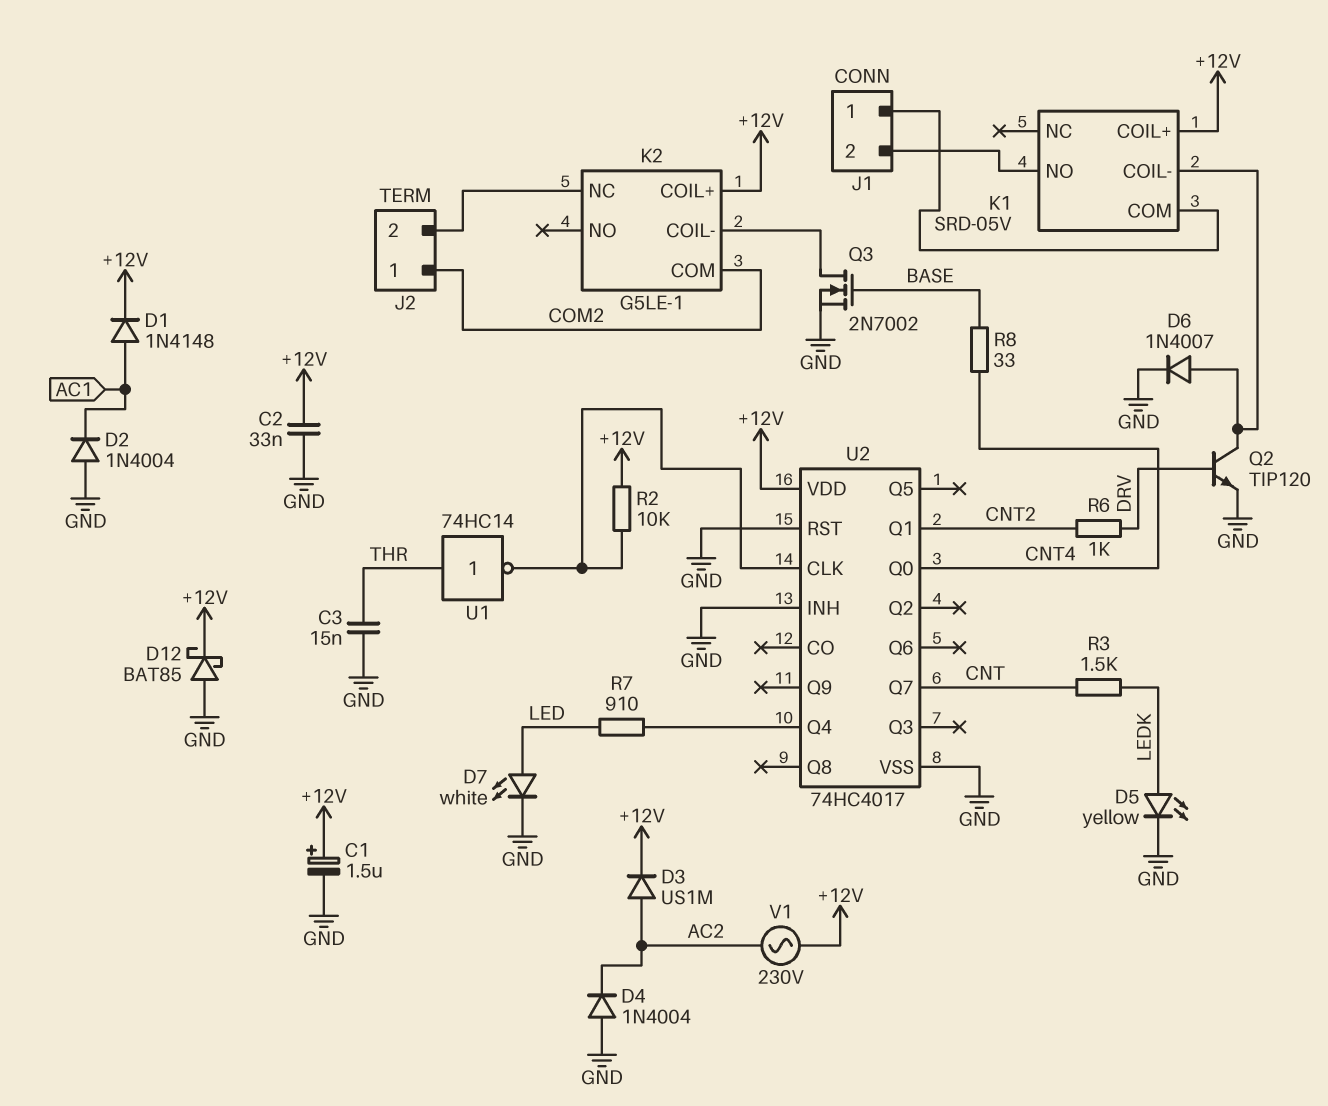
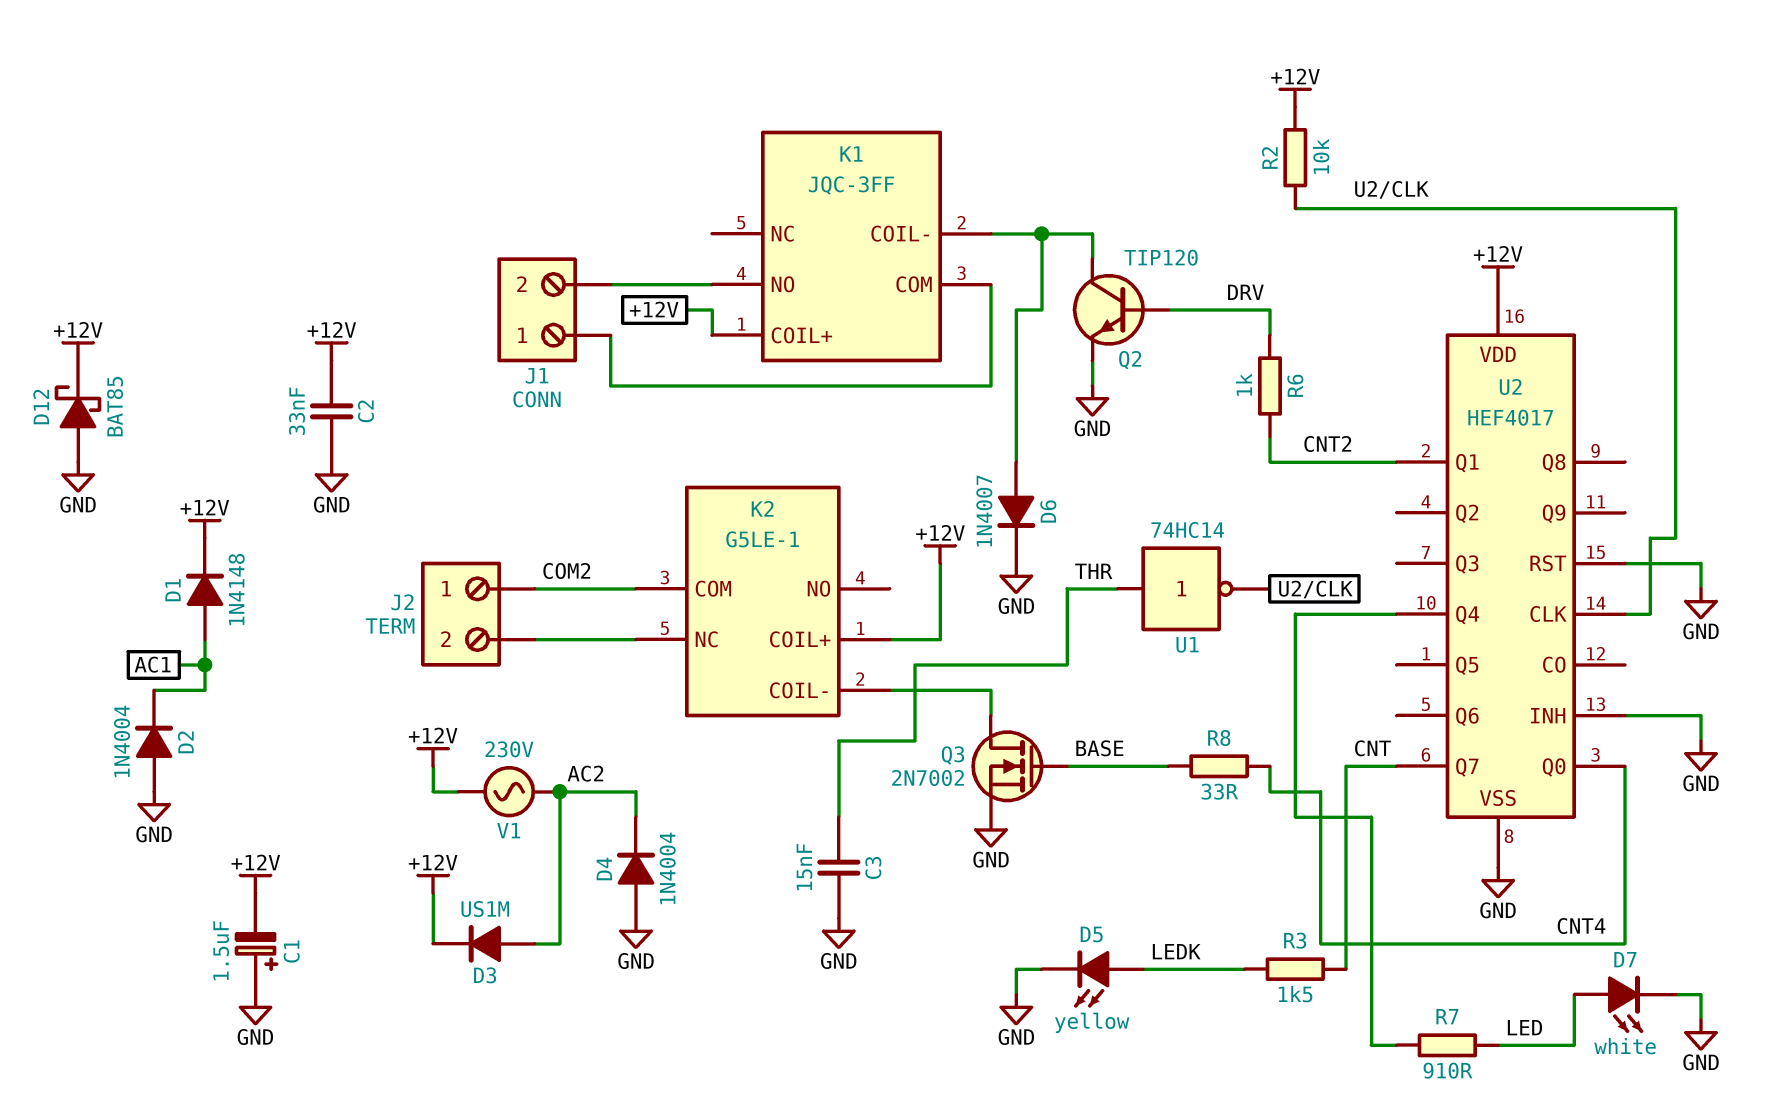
C1: 1.5uF (plus +12V, minus GND) -> 1.5uF (plus GND, minus +12V)
K1: SRD-05V -> JQC-3FF
U2: 74HC4017 -> HEF4017

